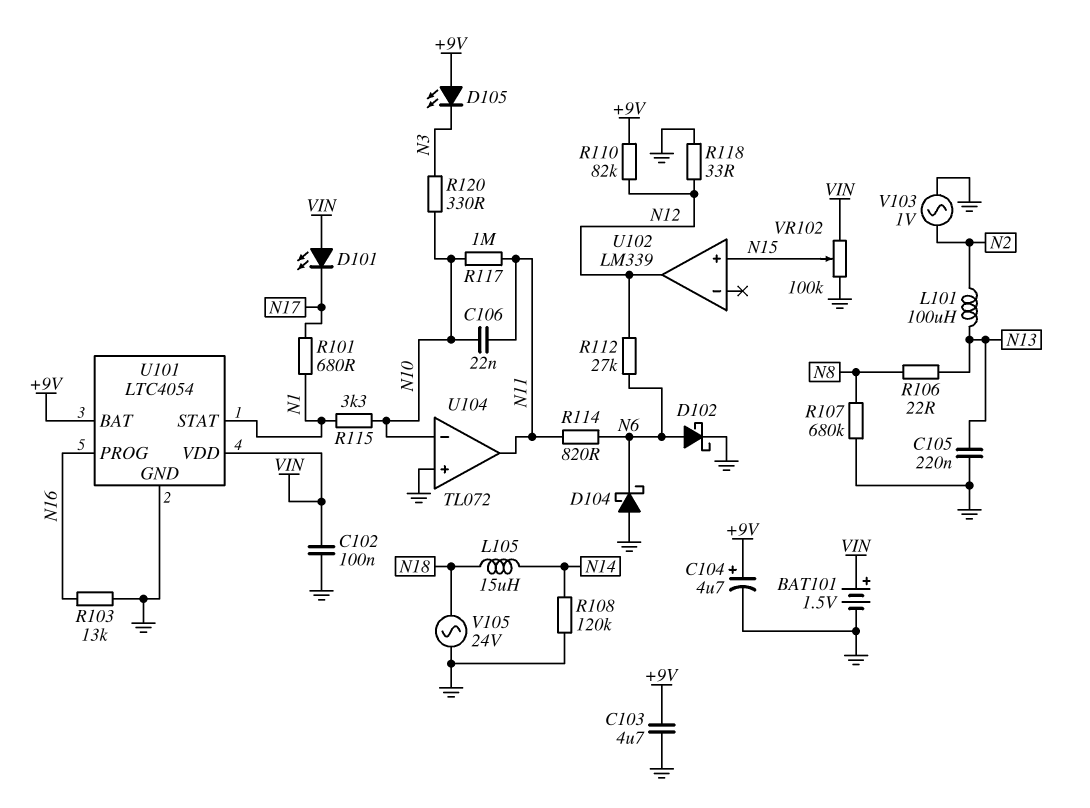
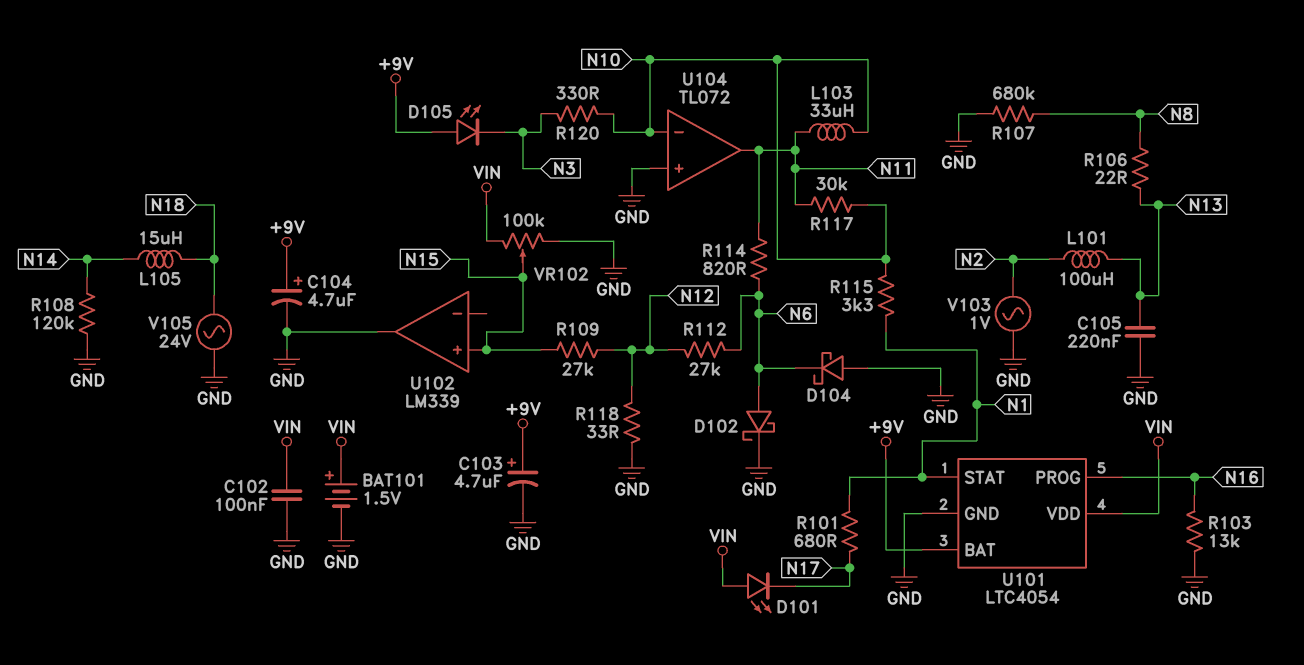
C103: 4.7uF (+9V, GND) -> 4.7uF (plus +9V, minus GND)
C106: 22nF (N10, N11) -> none
L103: none -> 33uH (N10, N11)
R109: none -> 27k (N12, N15)
R110: 82k (+9V, N12) -> none
R117: 1M (N10, N11) -> 30k (N10, N11)
U102 pin out: N12 -> GND

